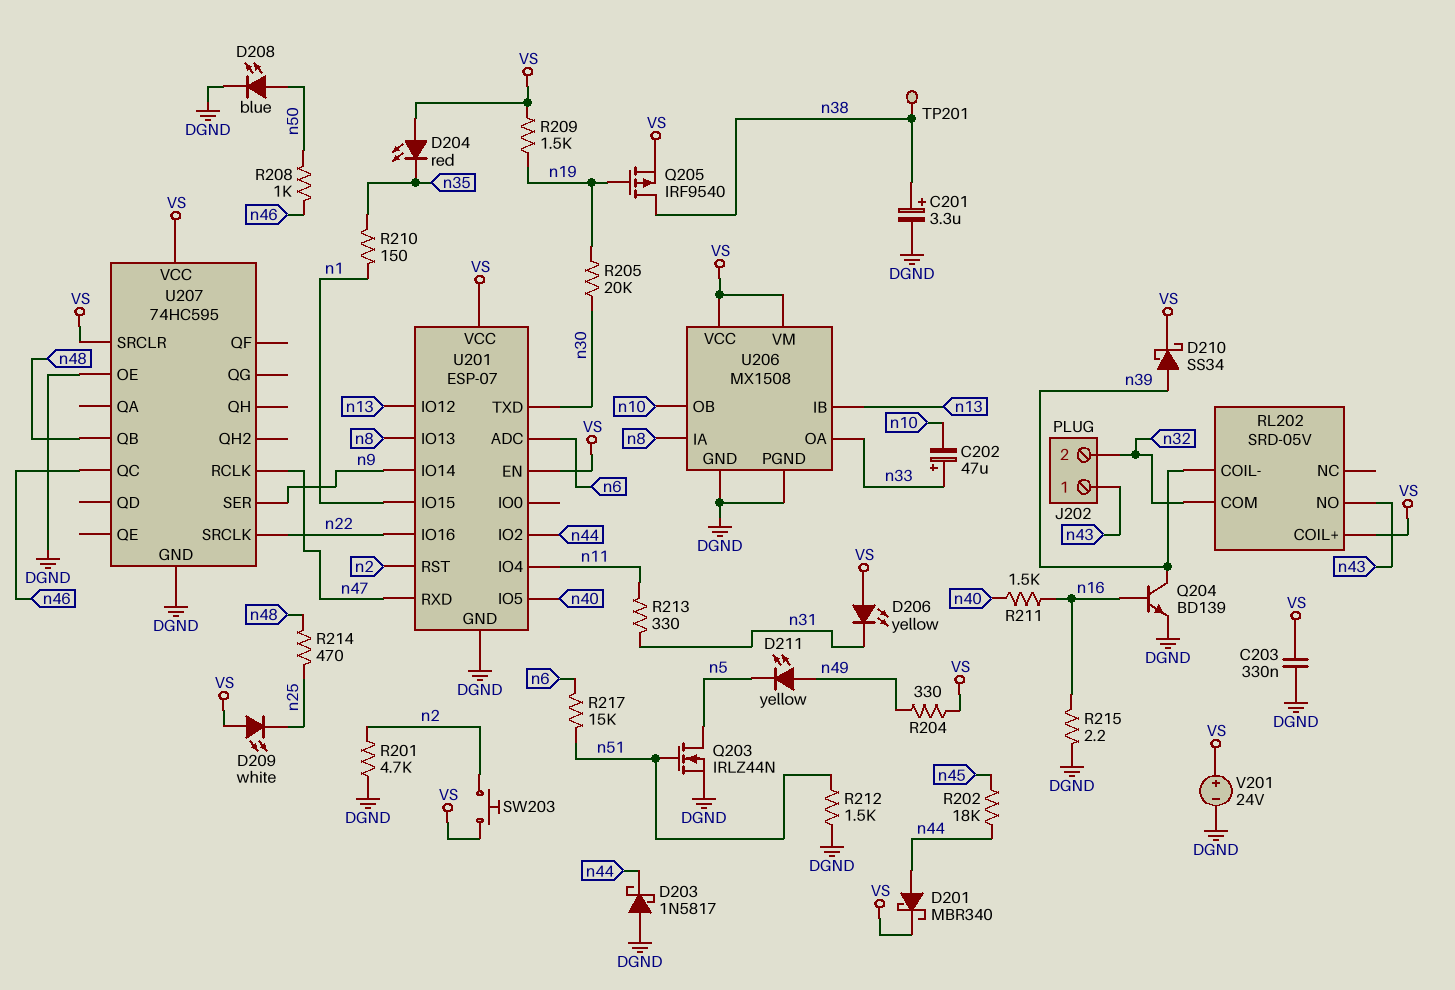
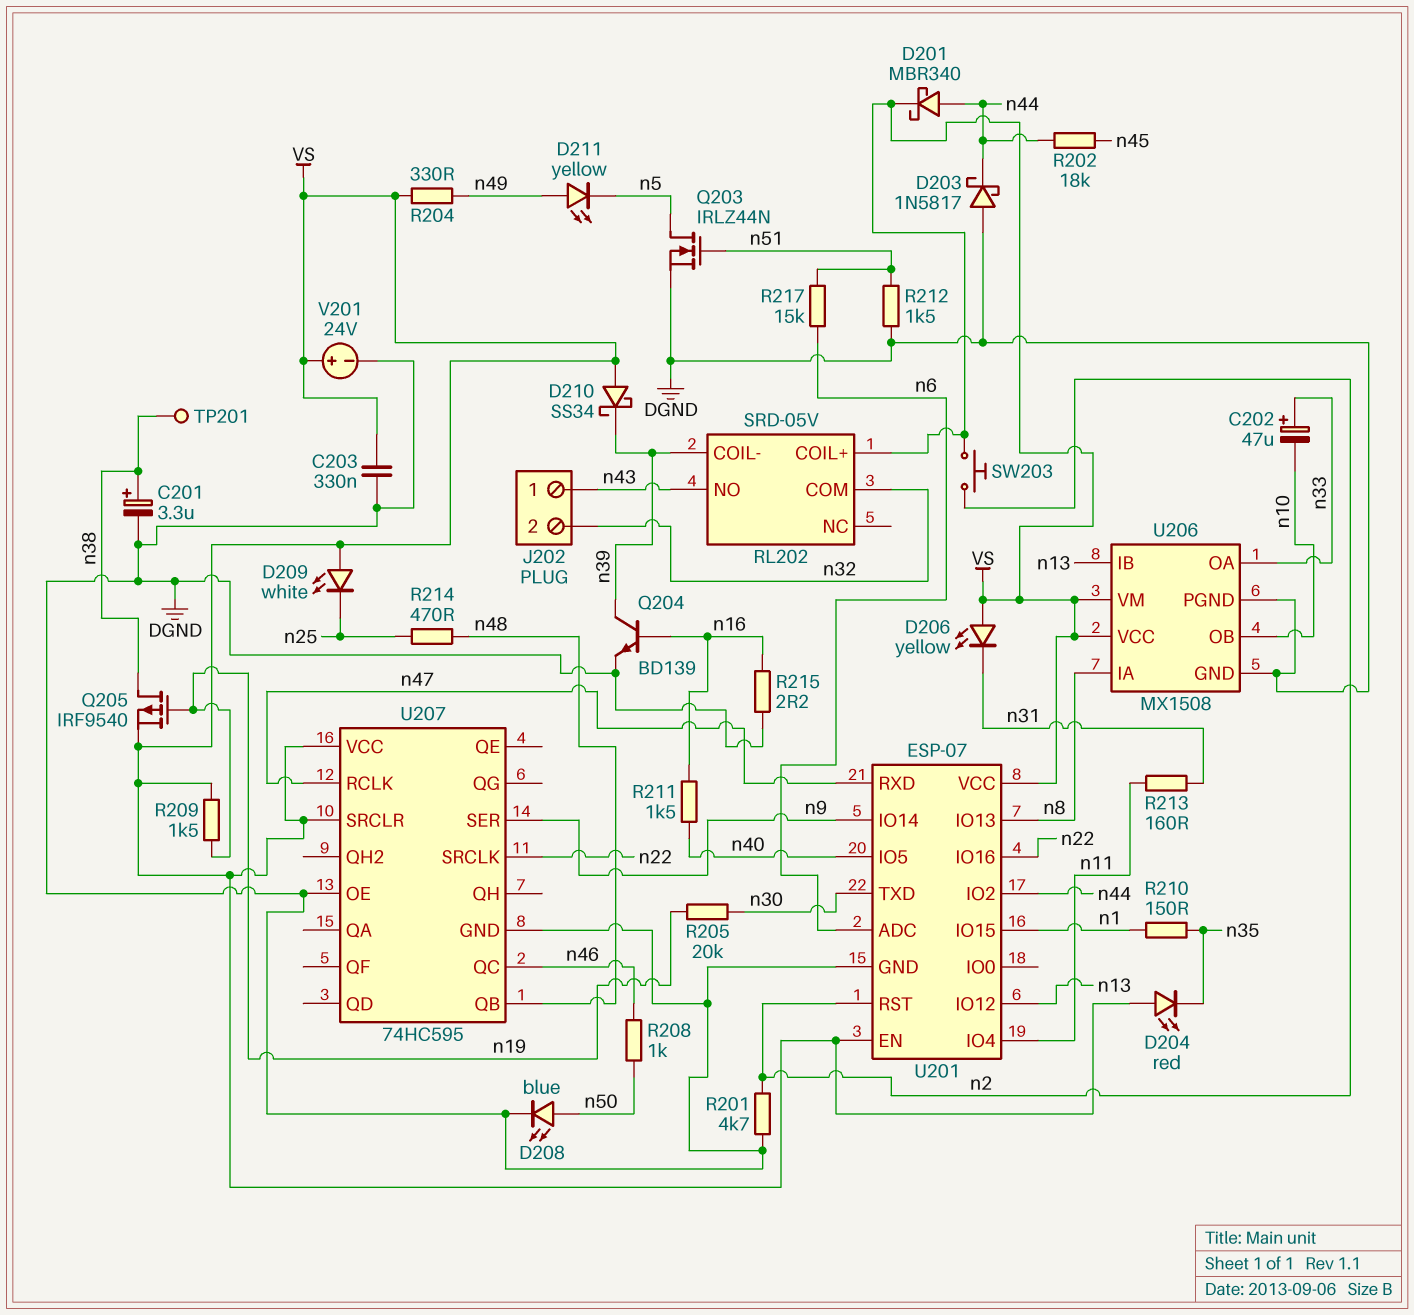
D210: schottky SS34 (A n39, K VS) -> schottky SS34 (A VS, K n39)
R213: 330 (n11, n31) -> 160 (n11, n31)

